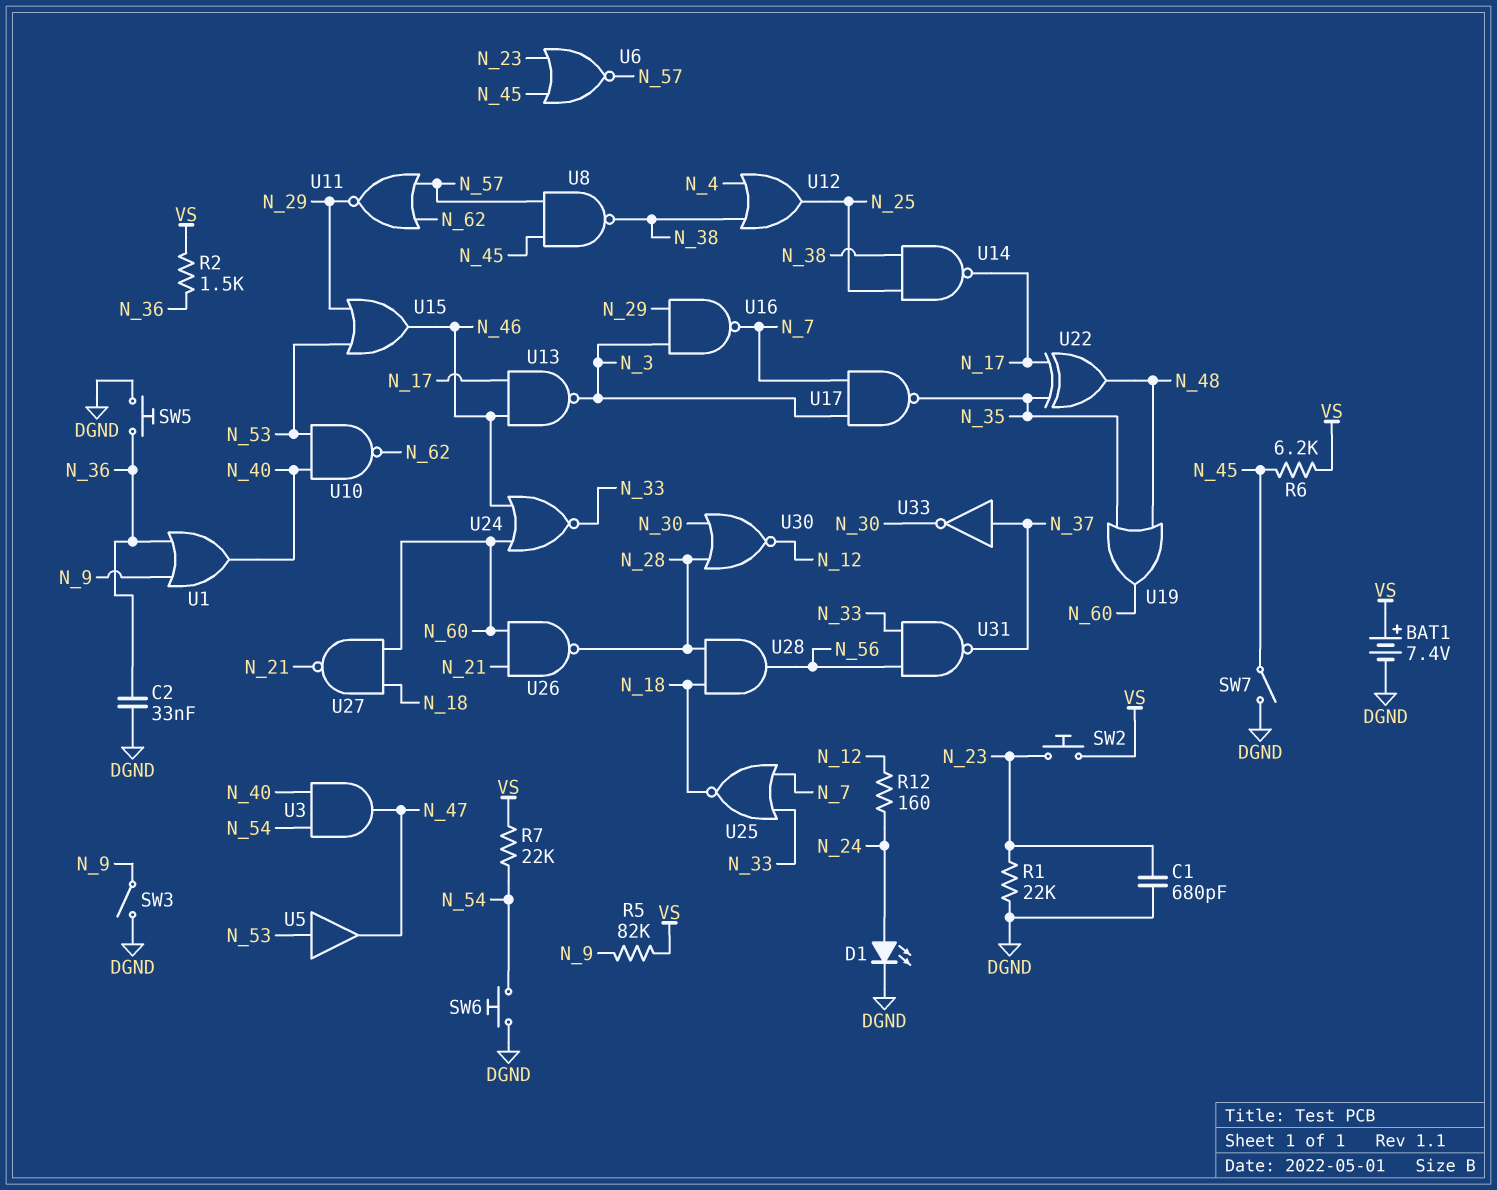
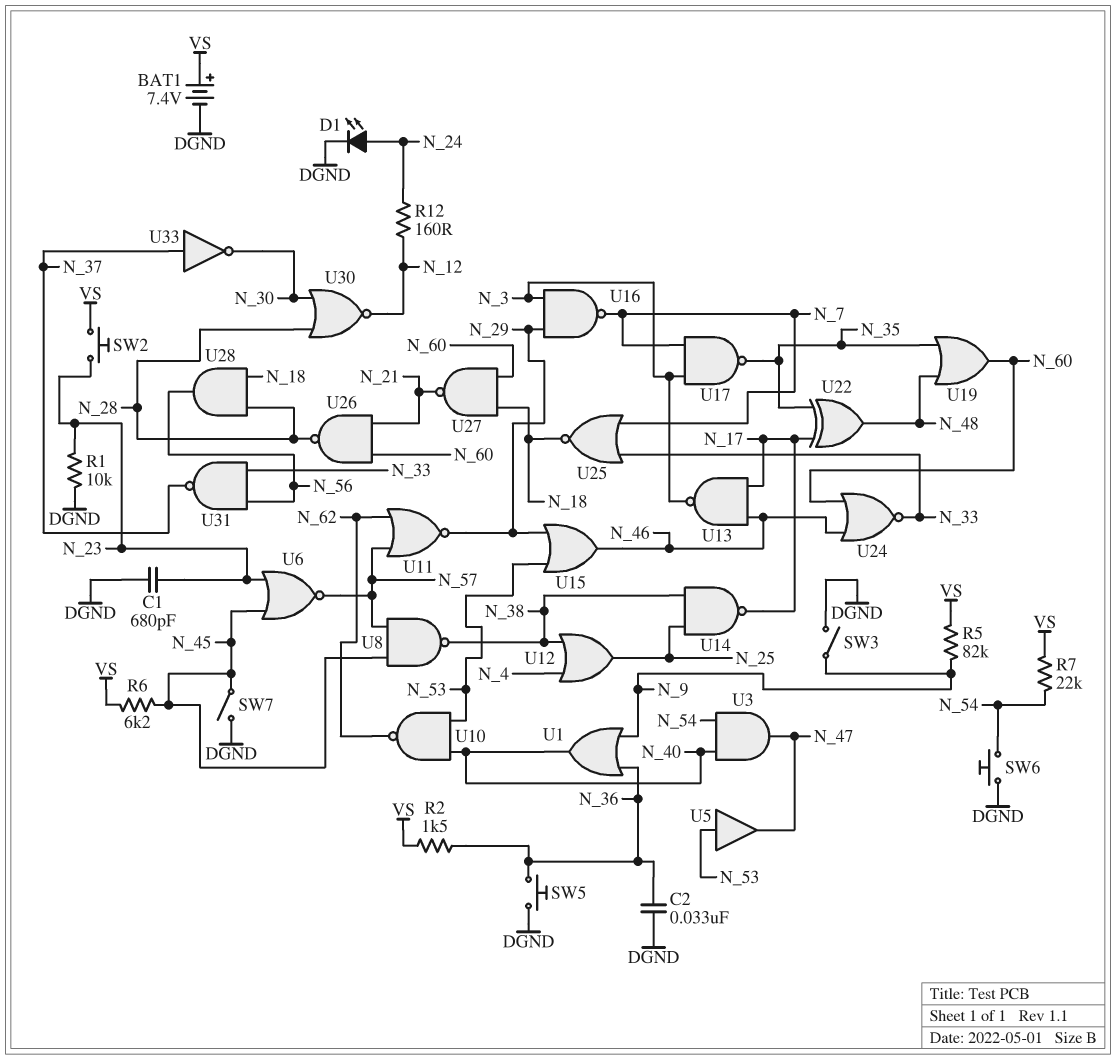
R1: 22k (DGND, N_23) -> 10k (DGND, N_23)

